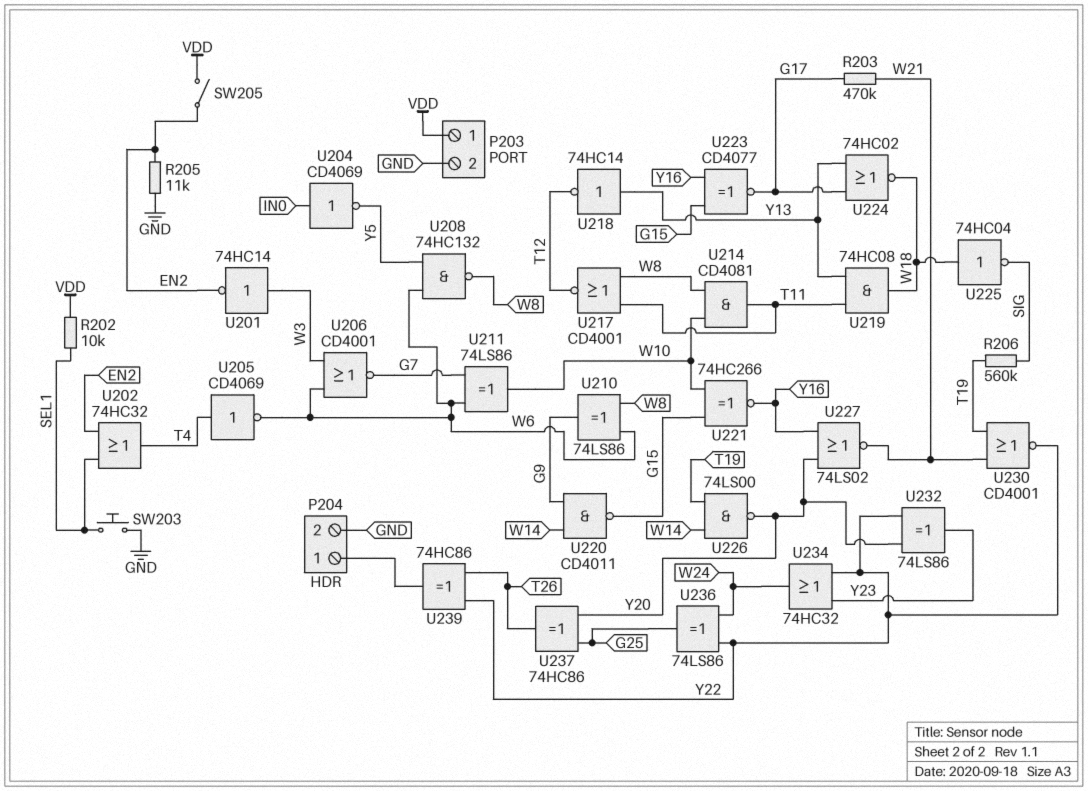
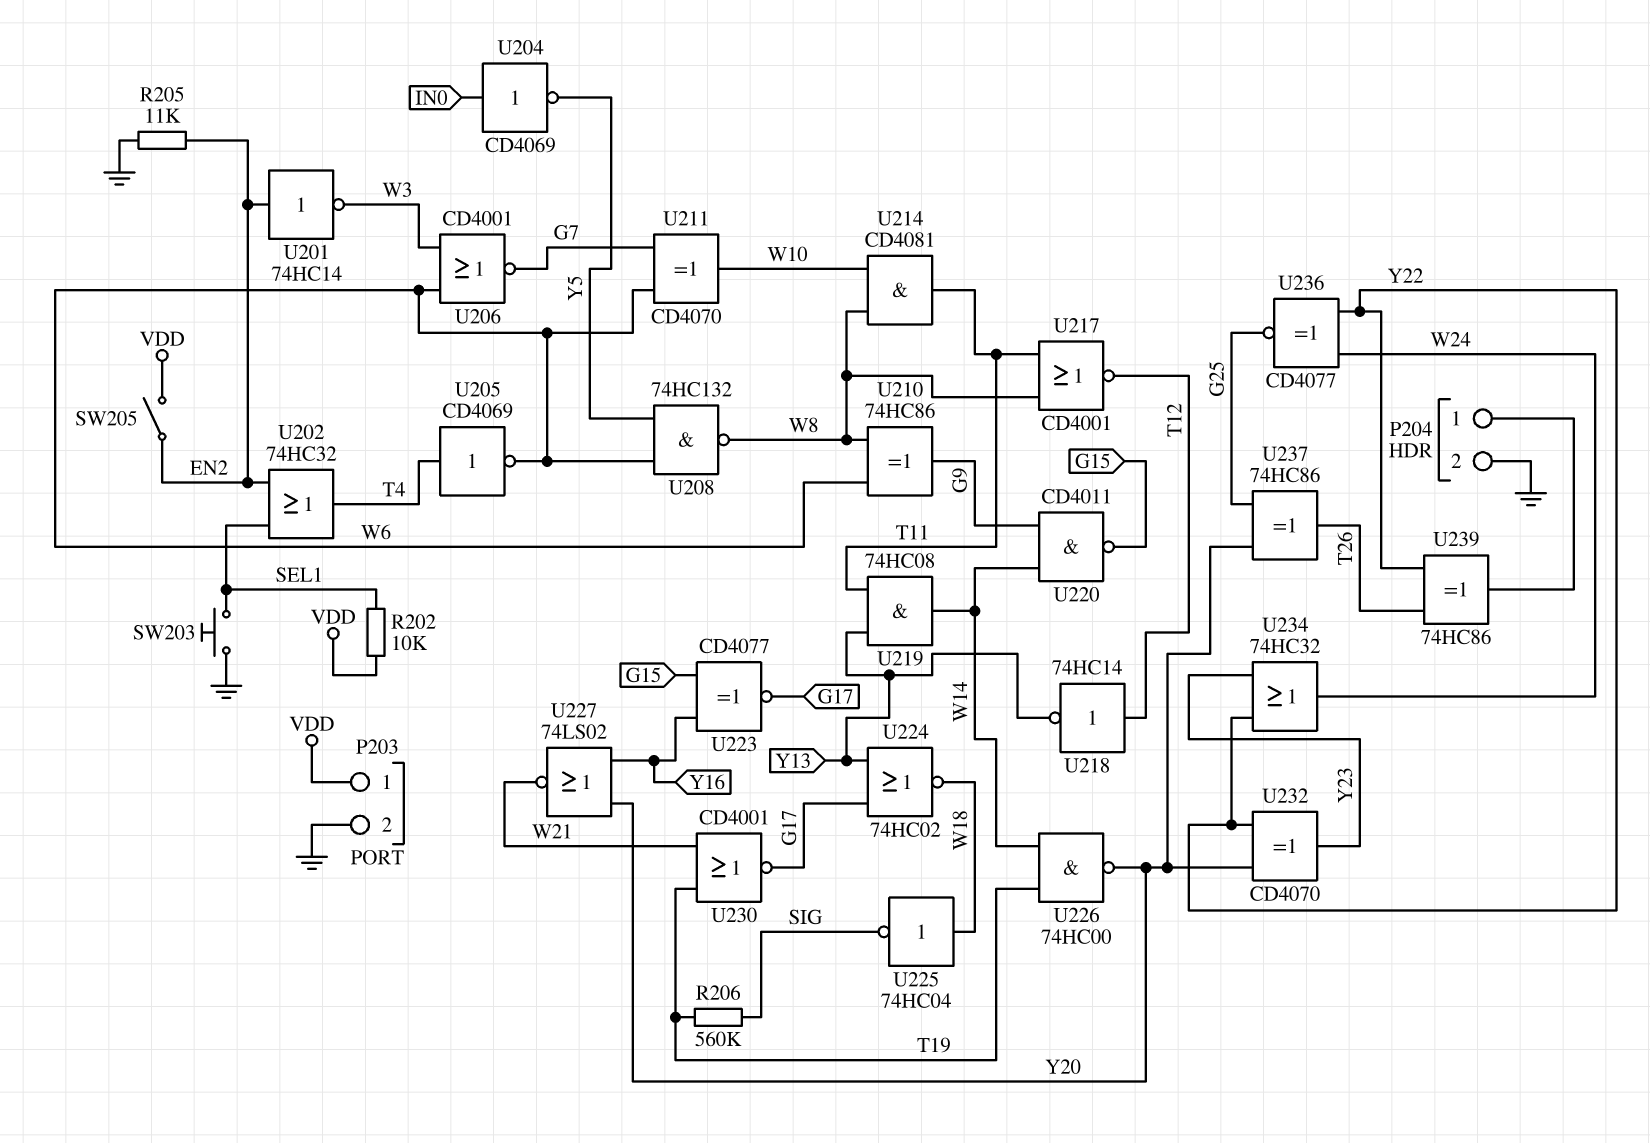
R203: 470k (G17, W21) -> none
U201: NOT 74HC14 (in W3, out EN2) -> NOT 74HC14 (in EN2, out W3)
U210: XOR 74LS86 (in W6, in W8, out G9) -> XOR 74HC86 (in W6, in W8, out G9)
U211: XOR 74LS86 (in G7, in W6, out W10) -> XOR CD4070 (in G7, in W6, out W10)
U218: NOT 74HC14 (in Y13, out T12) -> NOT 74HC14 (in T12, out Y13)
U219: AND 74HC08 (in T11, in Y13, out W18) -> AND 74HC08 (in T11, in Y13, out W14)
U221: XNOR 74HC266 (in G15, in W10, out Y16) -> none
U226: NAND 74LS00 (in T19, in W14, out Y20) -> NAND 74HC00 (in T19, in W14, out Y20)
U230: NOR CD4001 (in T19, in W21, out Y22) -> NOR CD4001 (in T19, in W21, out G17)
U232: XOR 74LS86 (in Y20, in Y22, out Y23) -> XOR CD4070 (in Y20, in Y22, out Y23)
U236: XOR 74LS86 (in W24, in Y22, out G25) -> XNOR CD4077 (in W24, in Y22, out G25)

